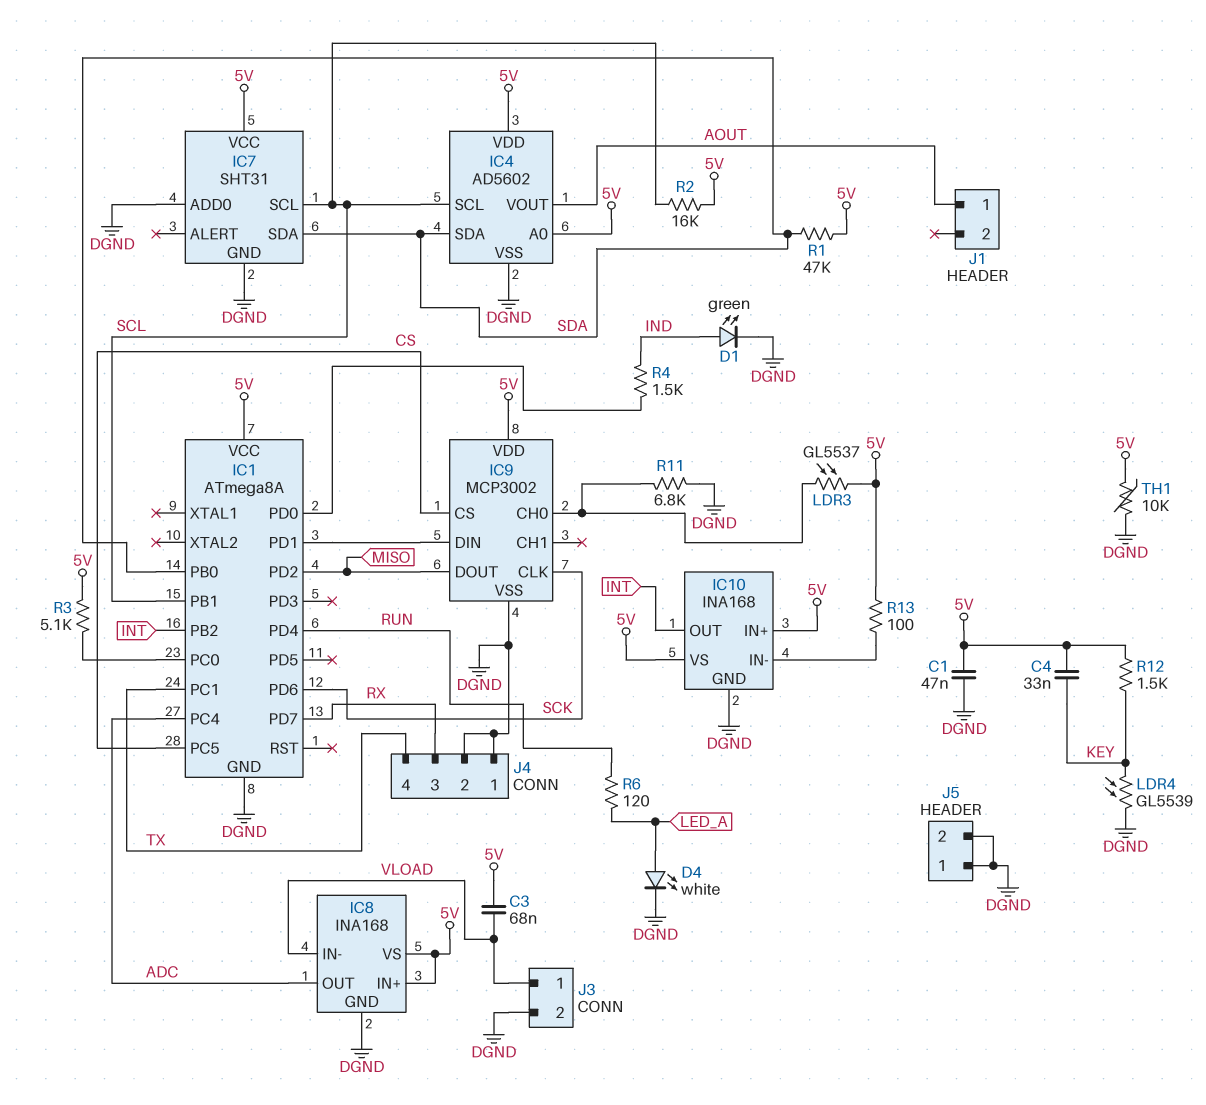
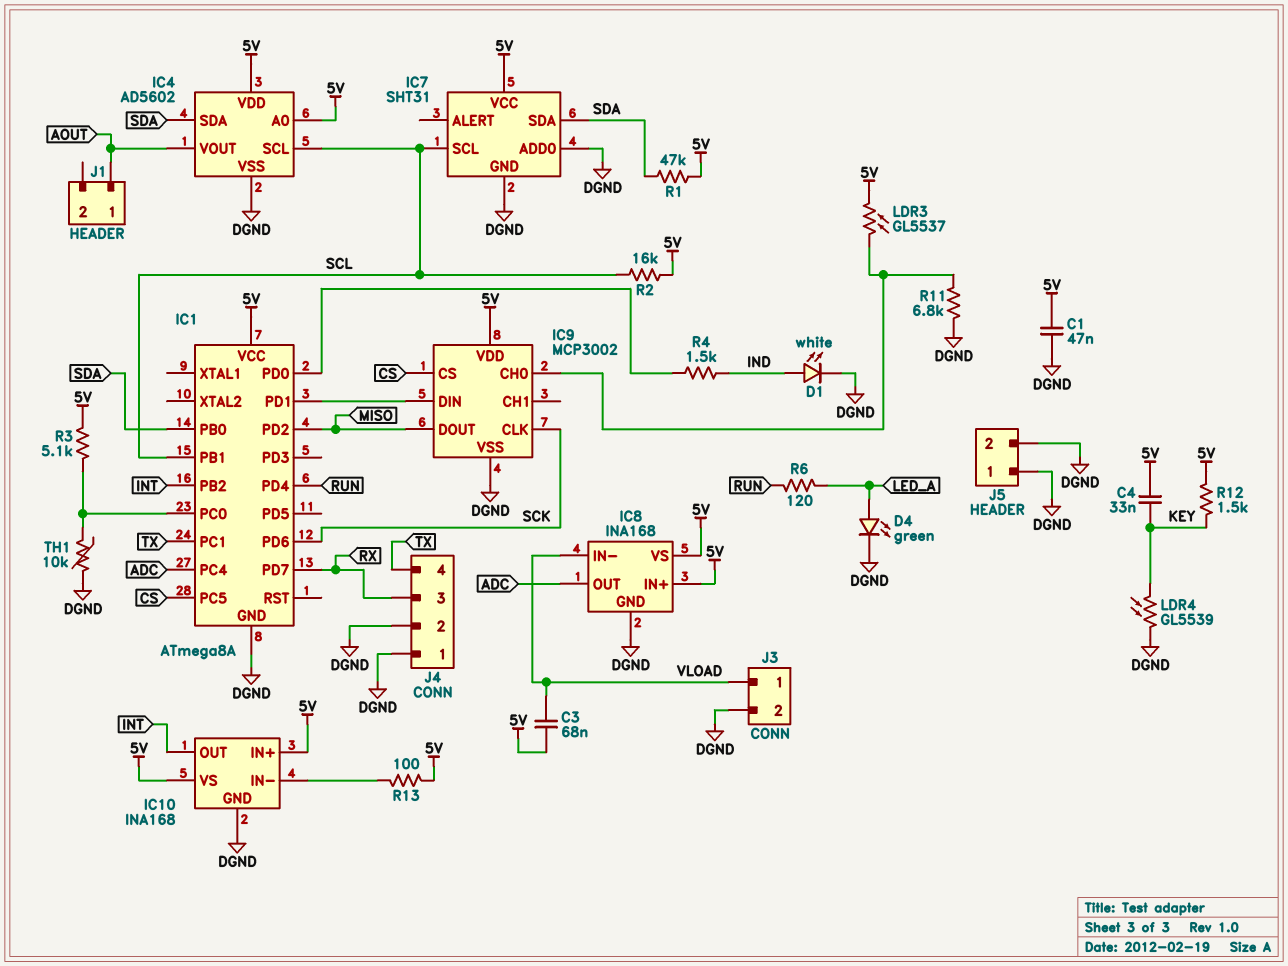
D1: LED green (A IND, K DGND) -> LED white (A IND, K DGND)
D4: LED white (A LED_A, K DGND) -> LED green (A LED_A, K DGND)
TH1: 10k (5V, DGND) -> 10k (DGND, IC1/PC0)

